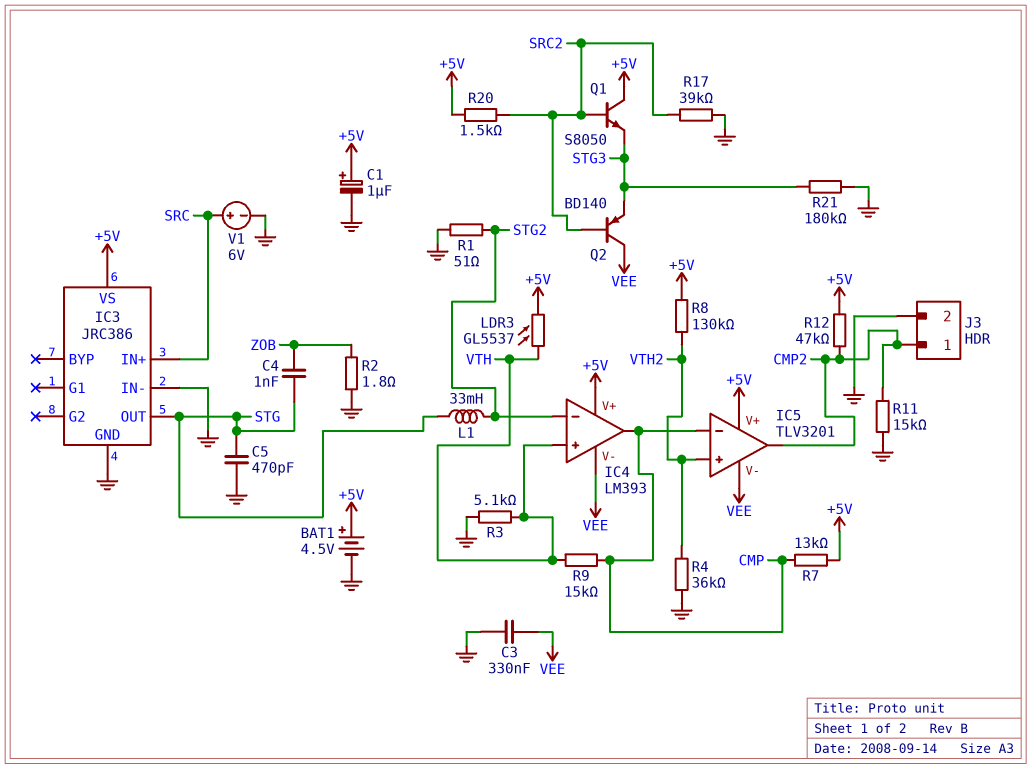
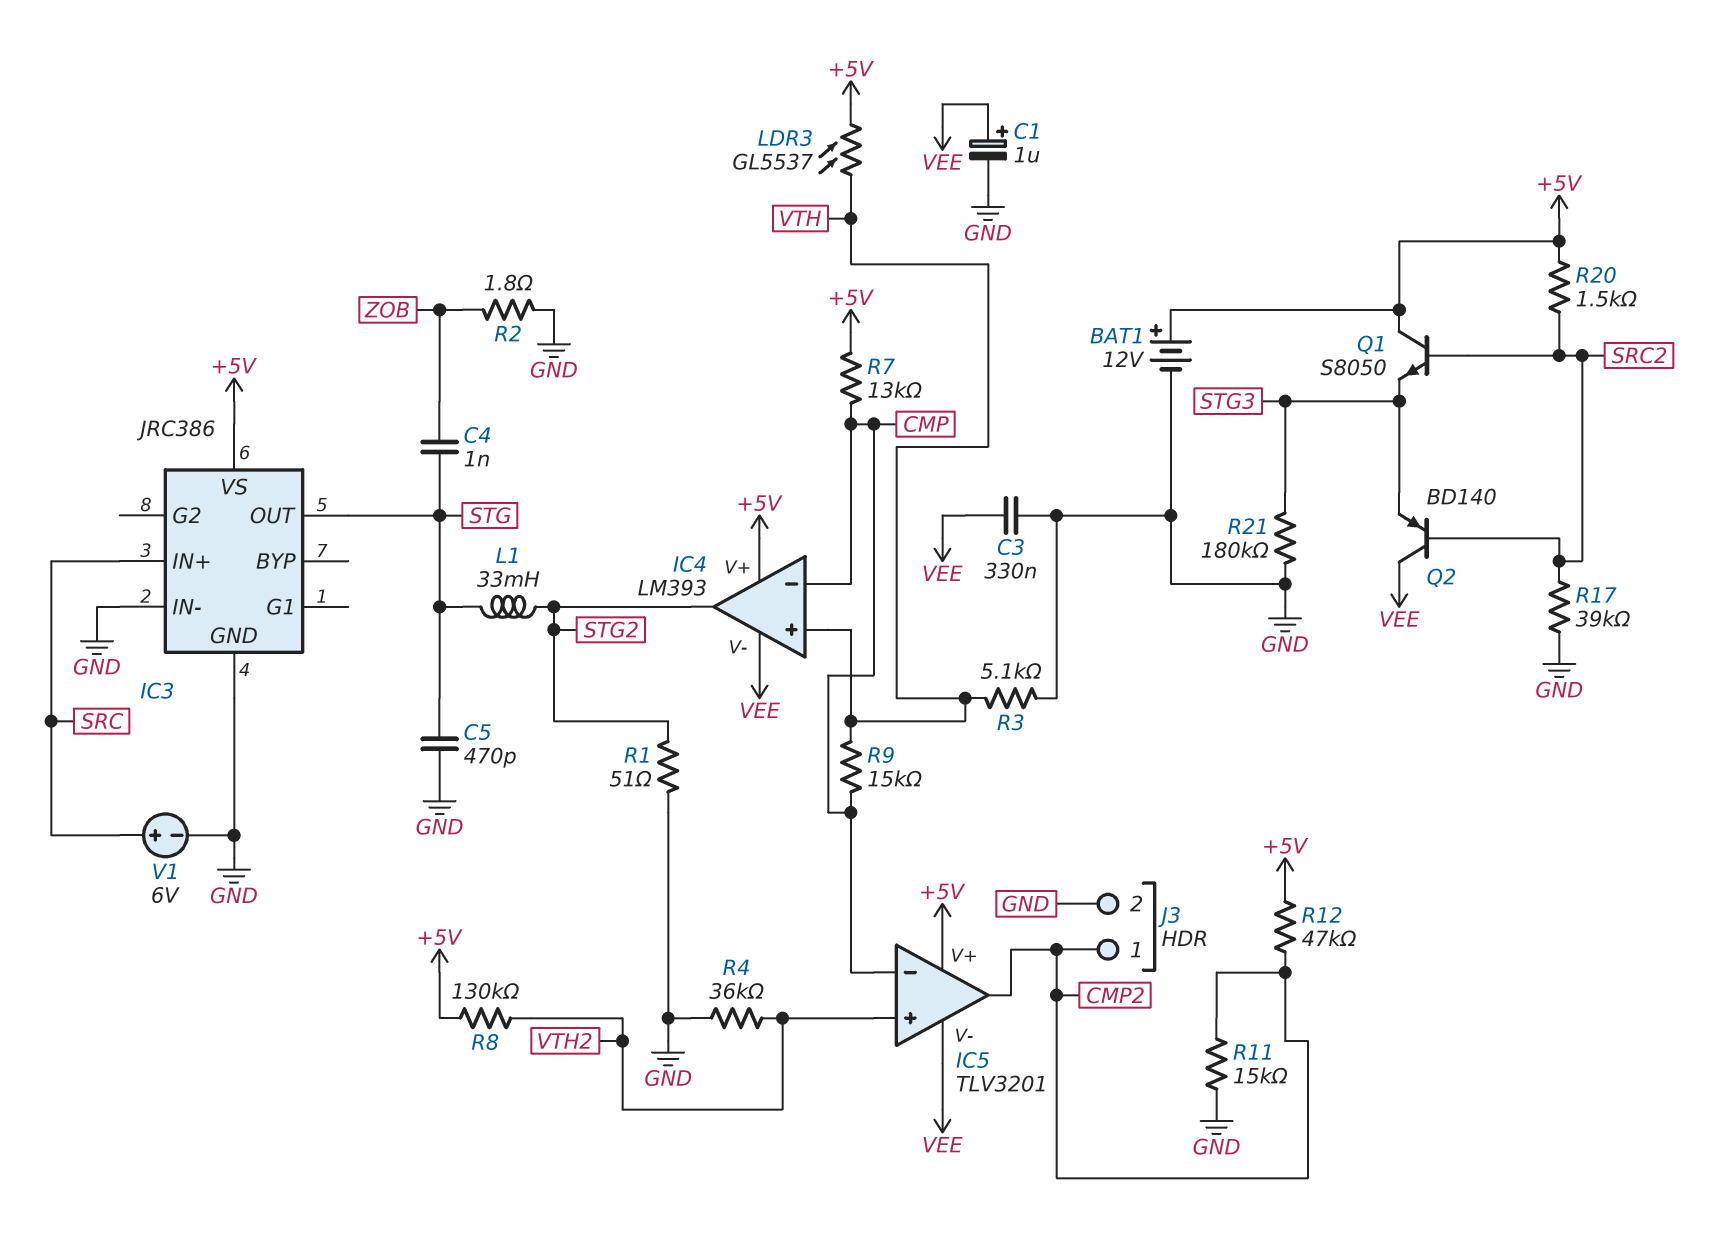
BAT1: 4.5V (plus +5V, minus GND) -> 12V (plus +5V, minus GND)
C1: 1uF (plus +5V, minus GND) -> 1uF (plus VEE, minus GND)
IC4 pin in-: STG2 -> CMP
IC4 pin out: CMP -> STG2

